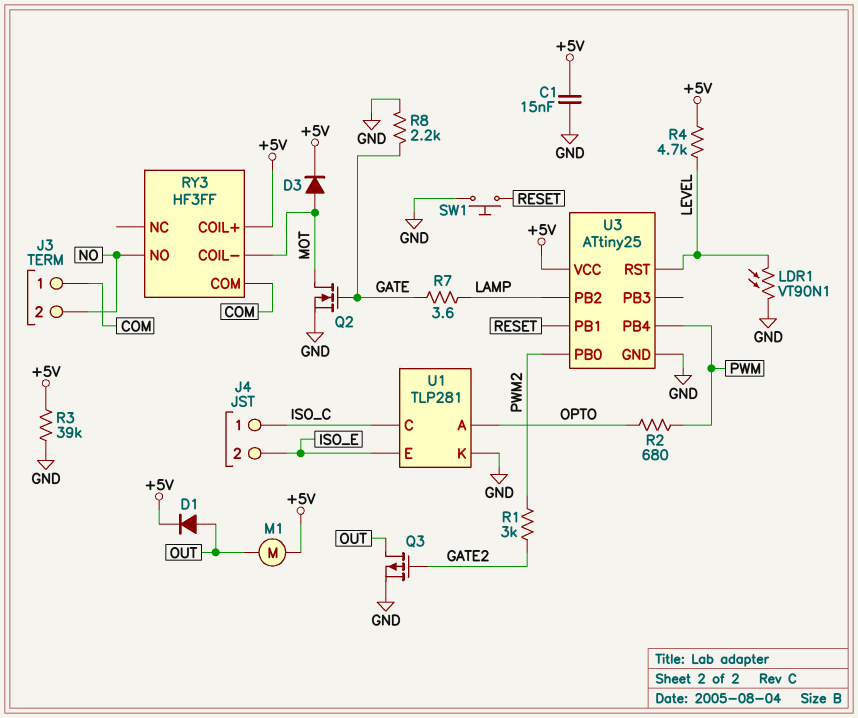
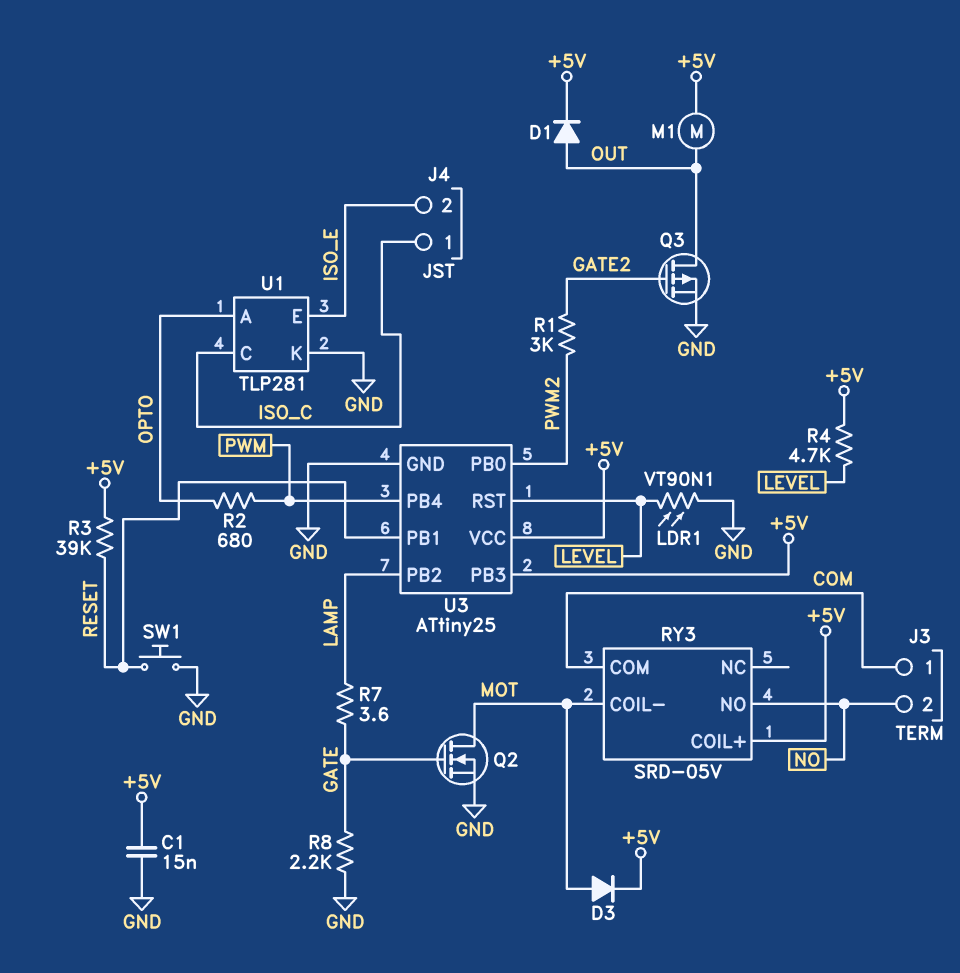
R3: 39k (+5V, GND) -> 39k (+5V, RESET)
RY3: HF3FF -> SRD-05V
U3 pin PB3: none -> +5V

